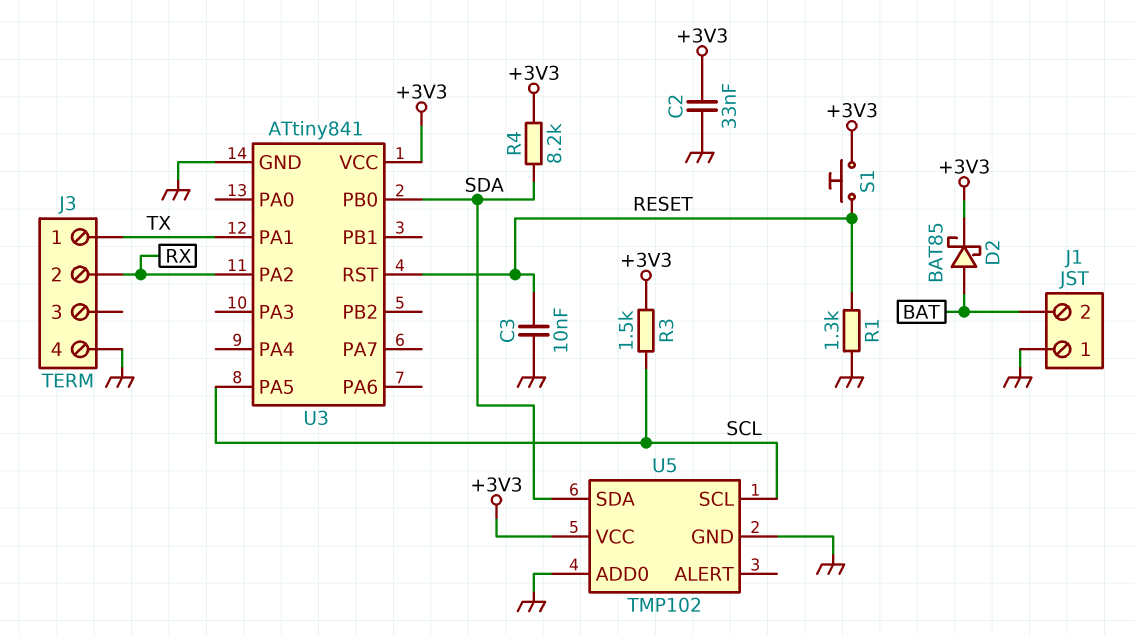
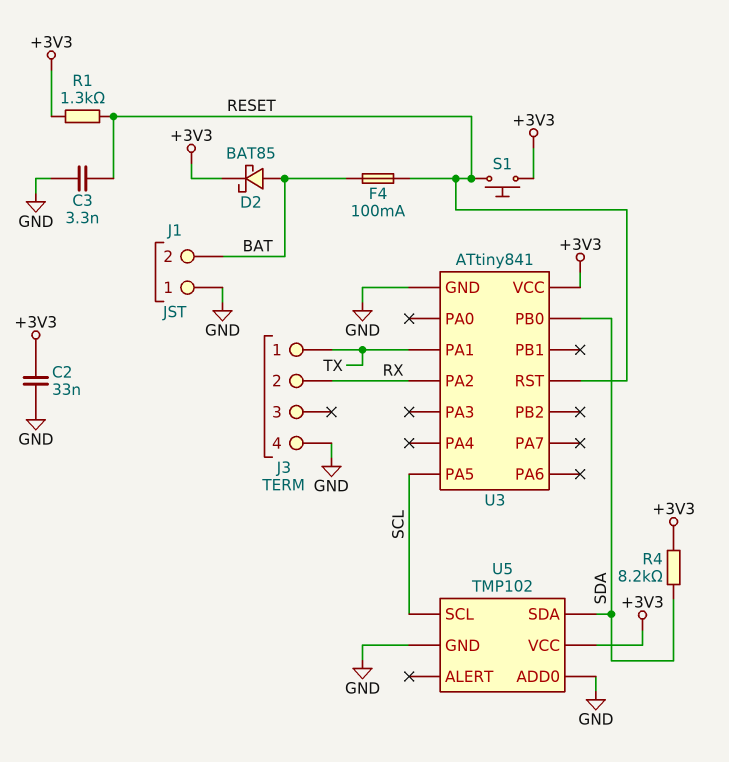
C3: 10nF (GND, RESET) -> 3.3nF (GND, RESET)
F4: none -> 100mA (BAT, RESET)
R1: 1.3k (GND, RESET) -> 1.3k (+3V3, RESET)
R3: 1.5k (+3V3, SCL) -> none

